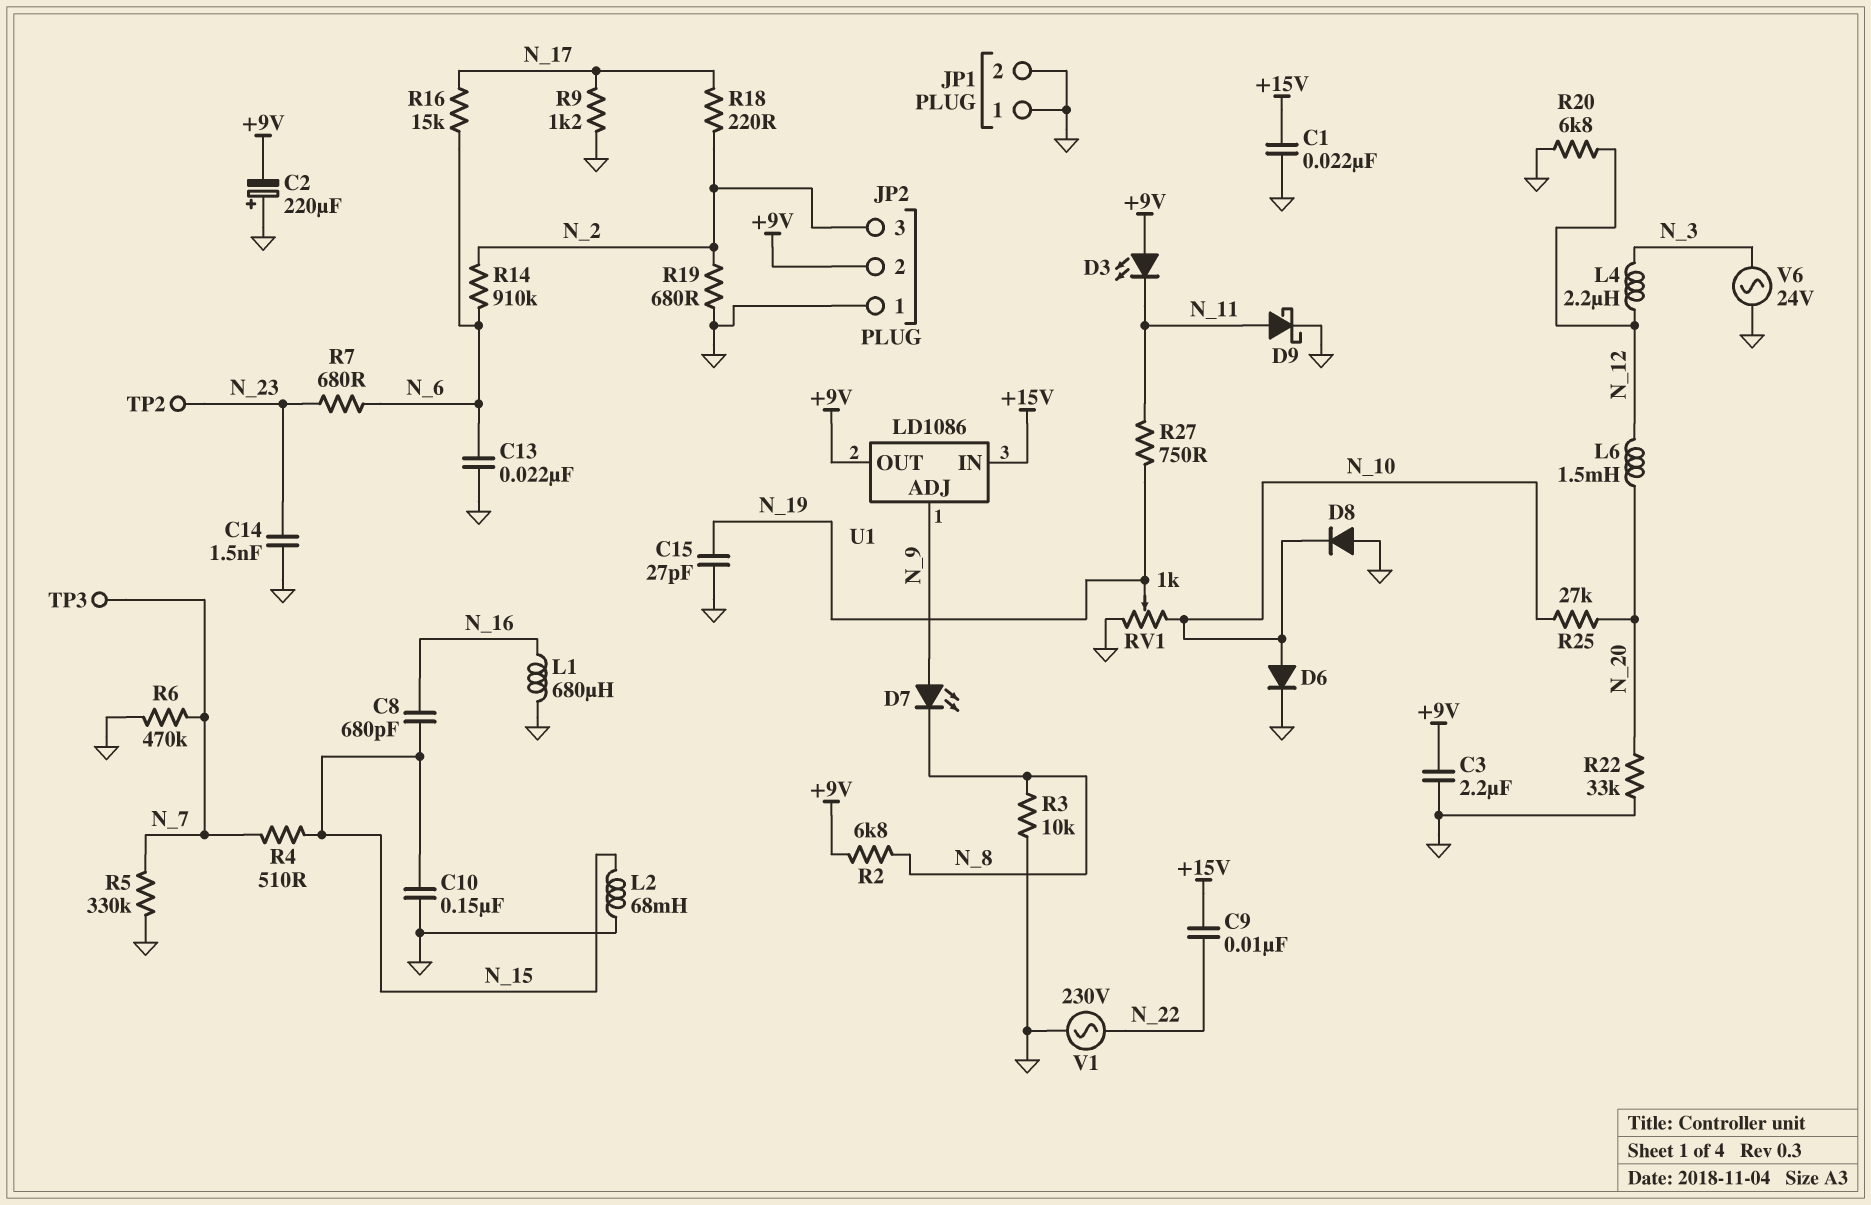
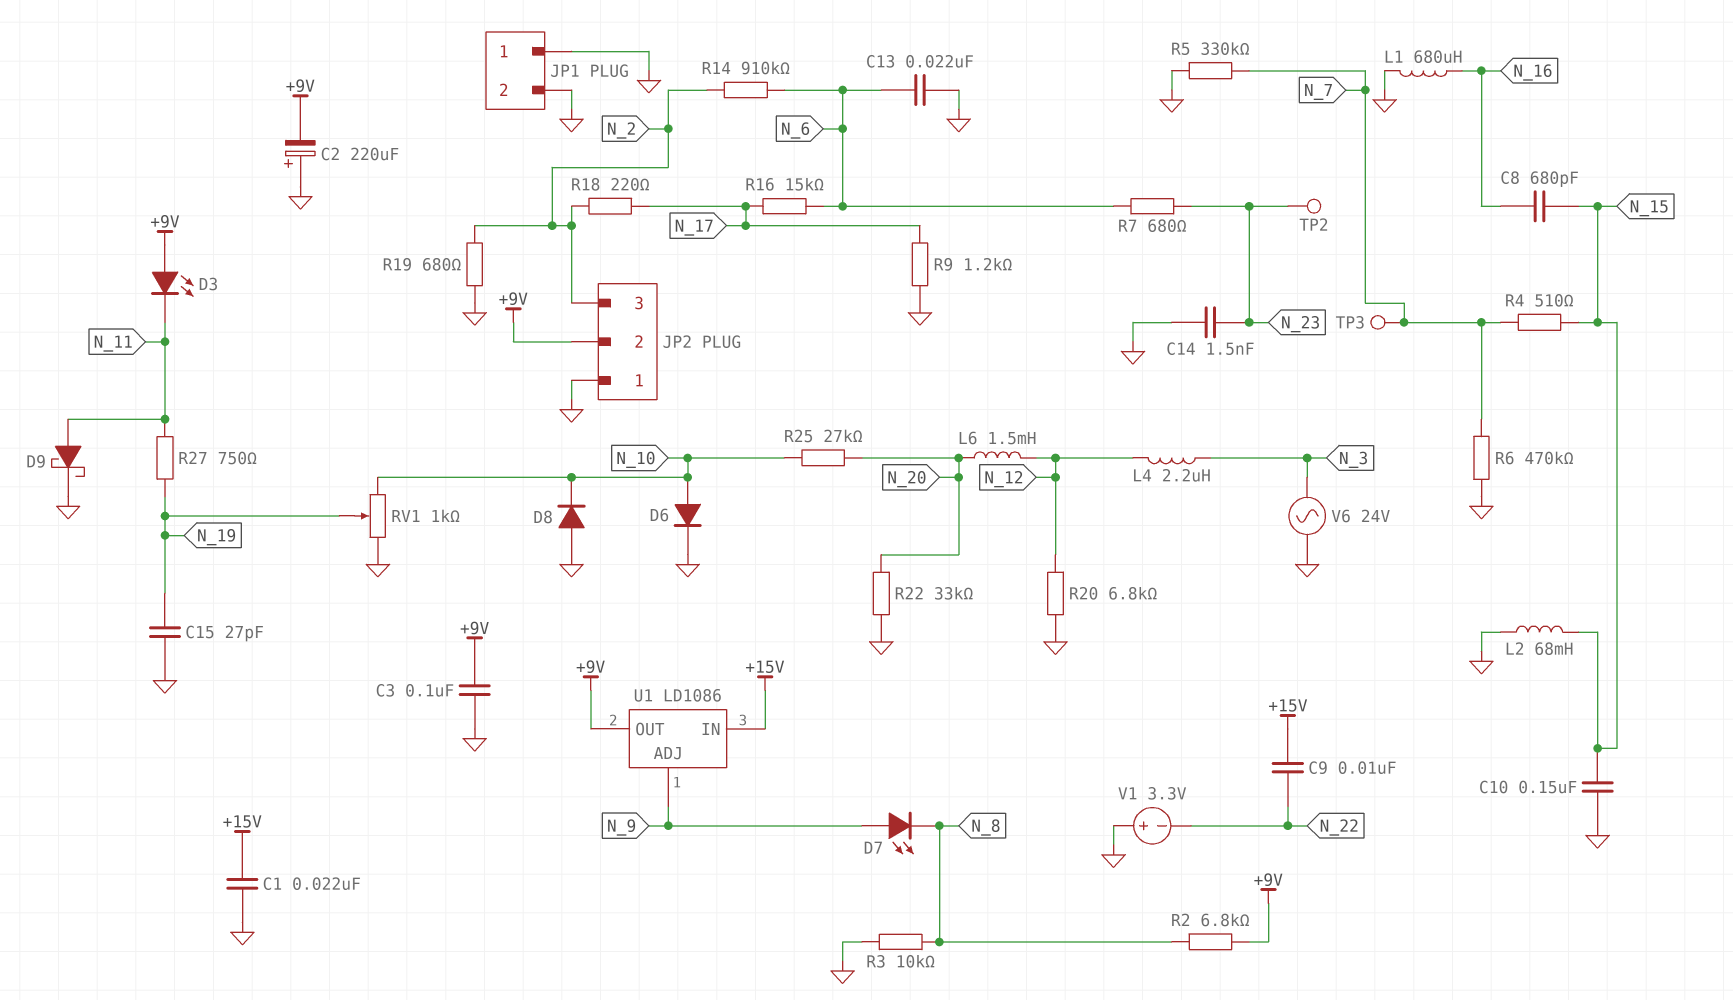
C3: 2.2uF (+9V, GND) -> 100nF (+9V, GND)
V1: AC 230V (GND, N_22) -> 3.3V (plus GND, minus N_22)

